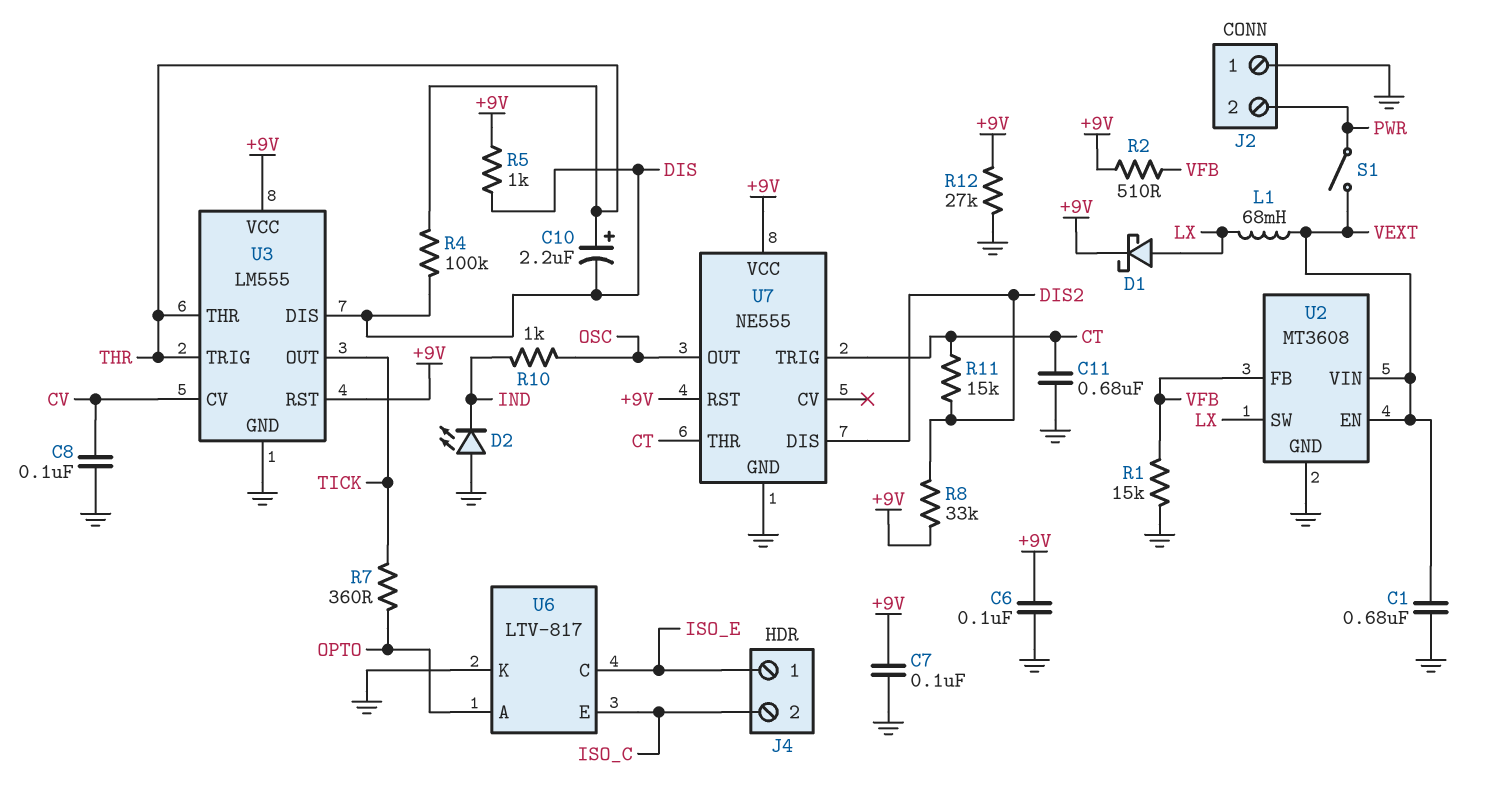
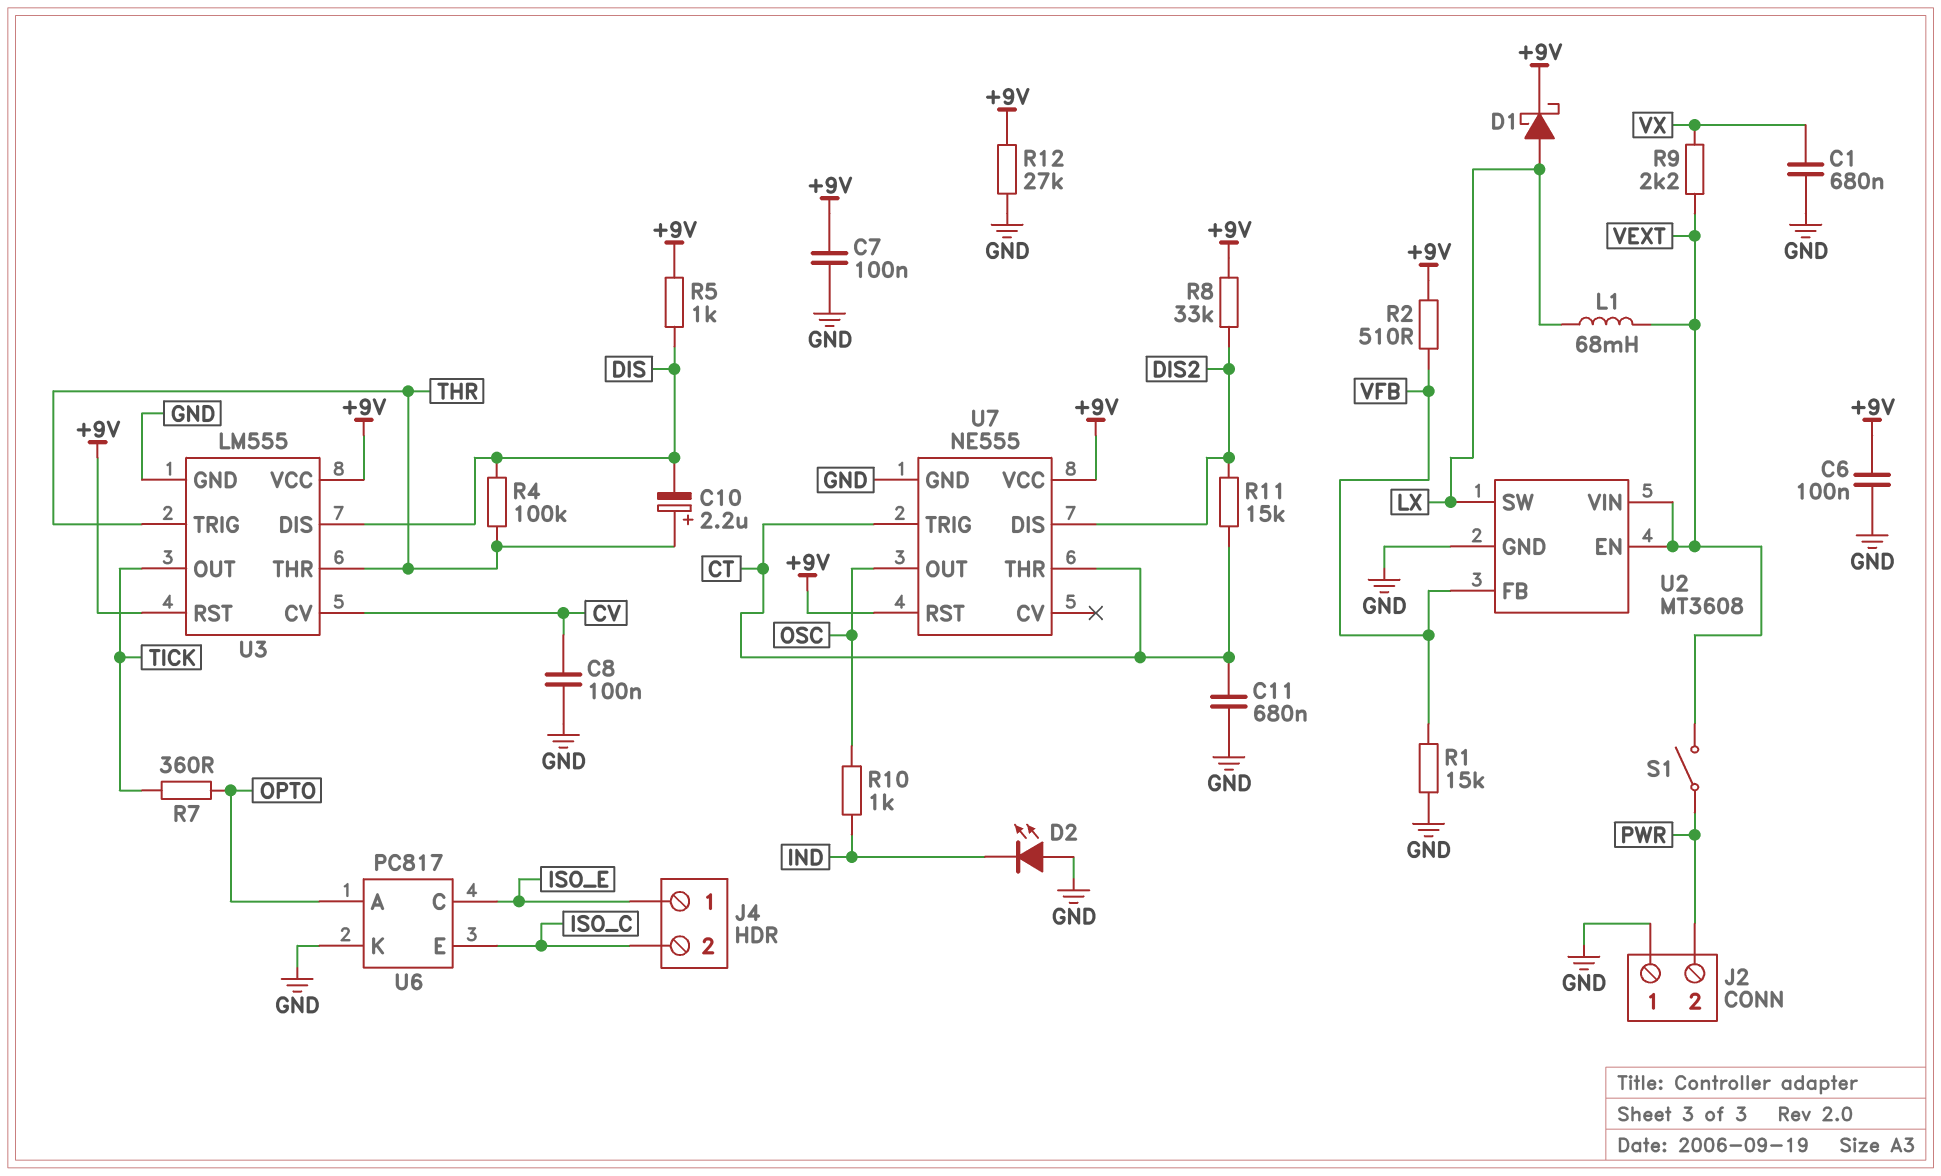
C1: 680nF (GND, VEXT) -> 680nF (GND, VX)
R9: none -> 2.2k (VEXT, VX)
U6: LTV-817 -> PC817

